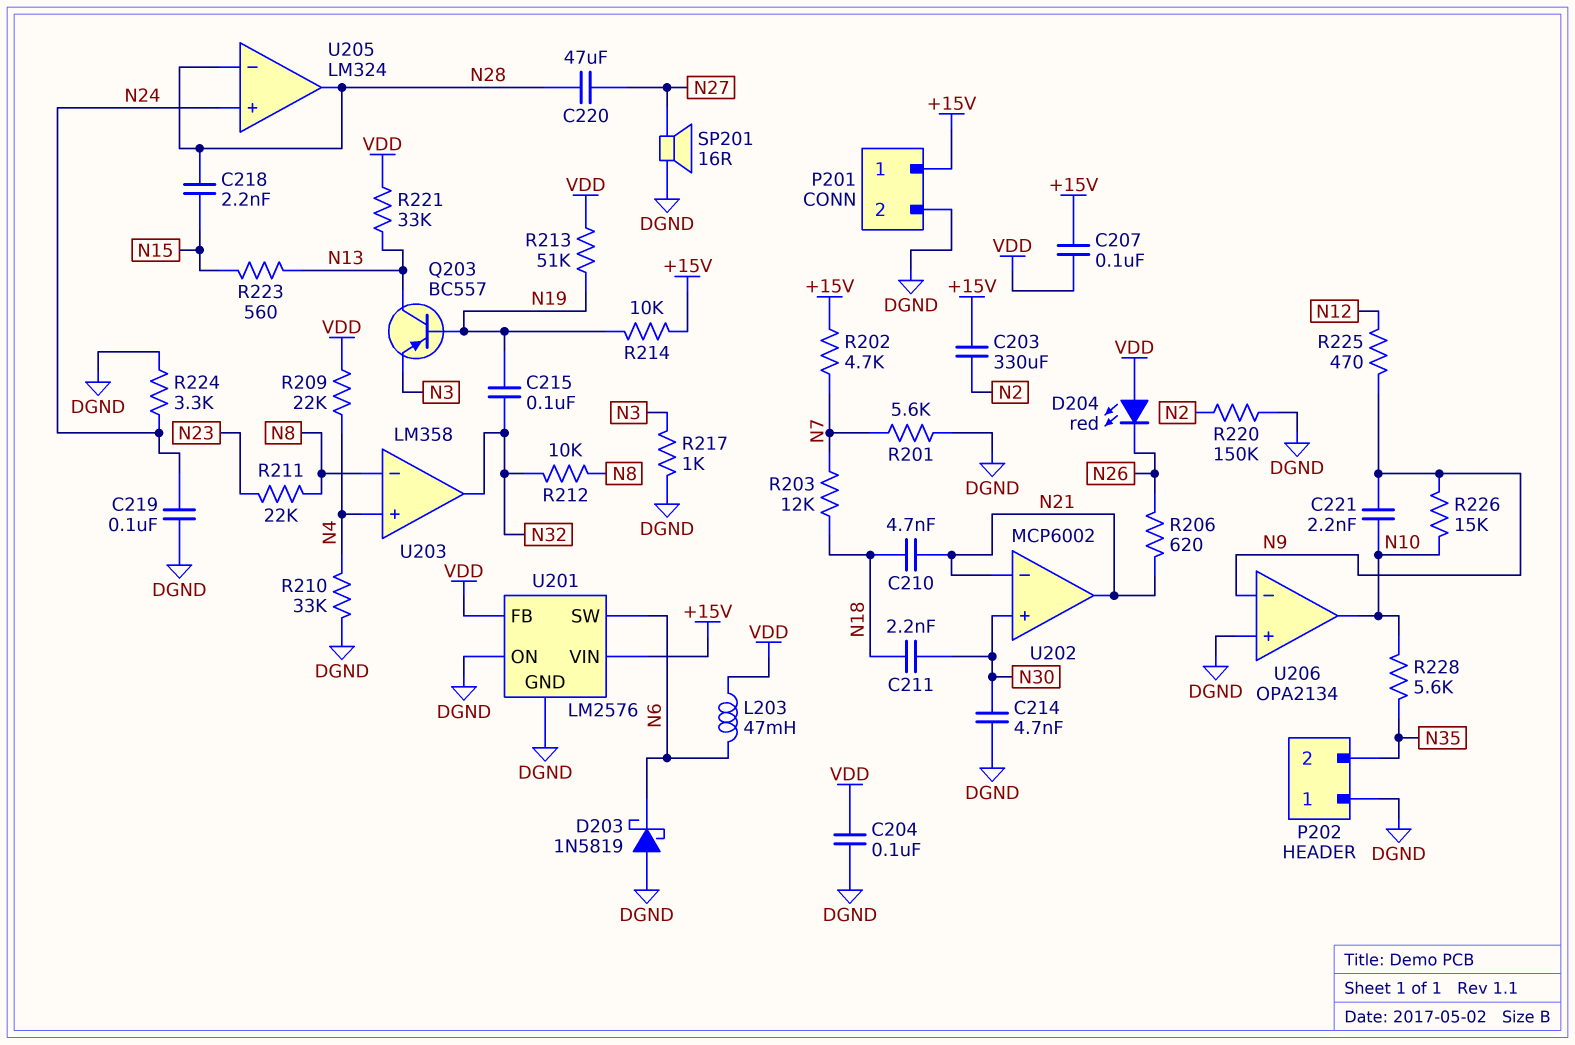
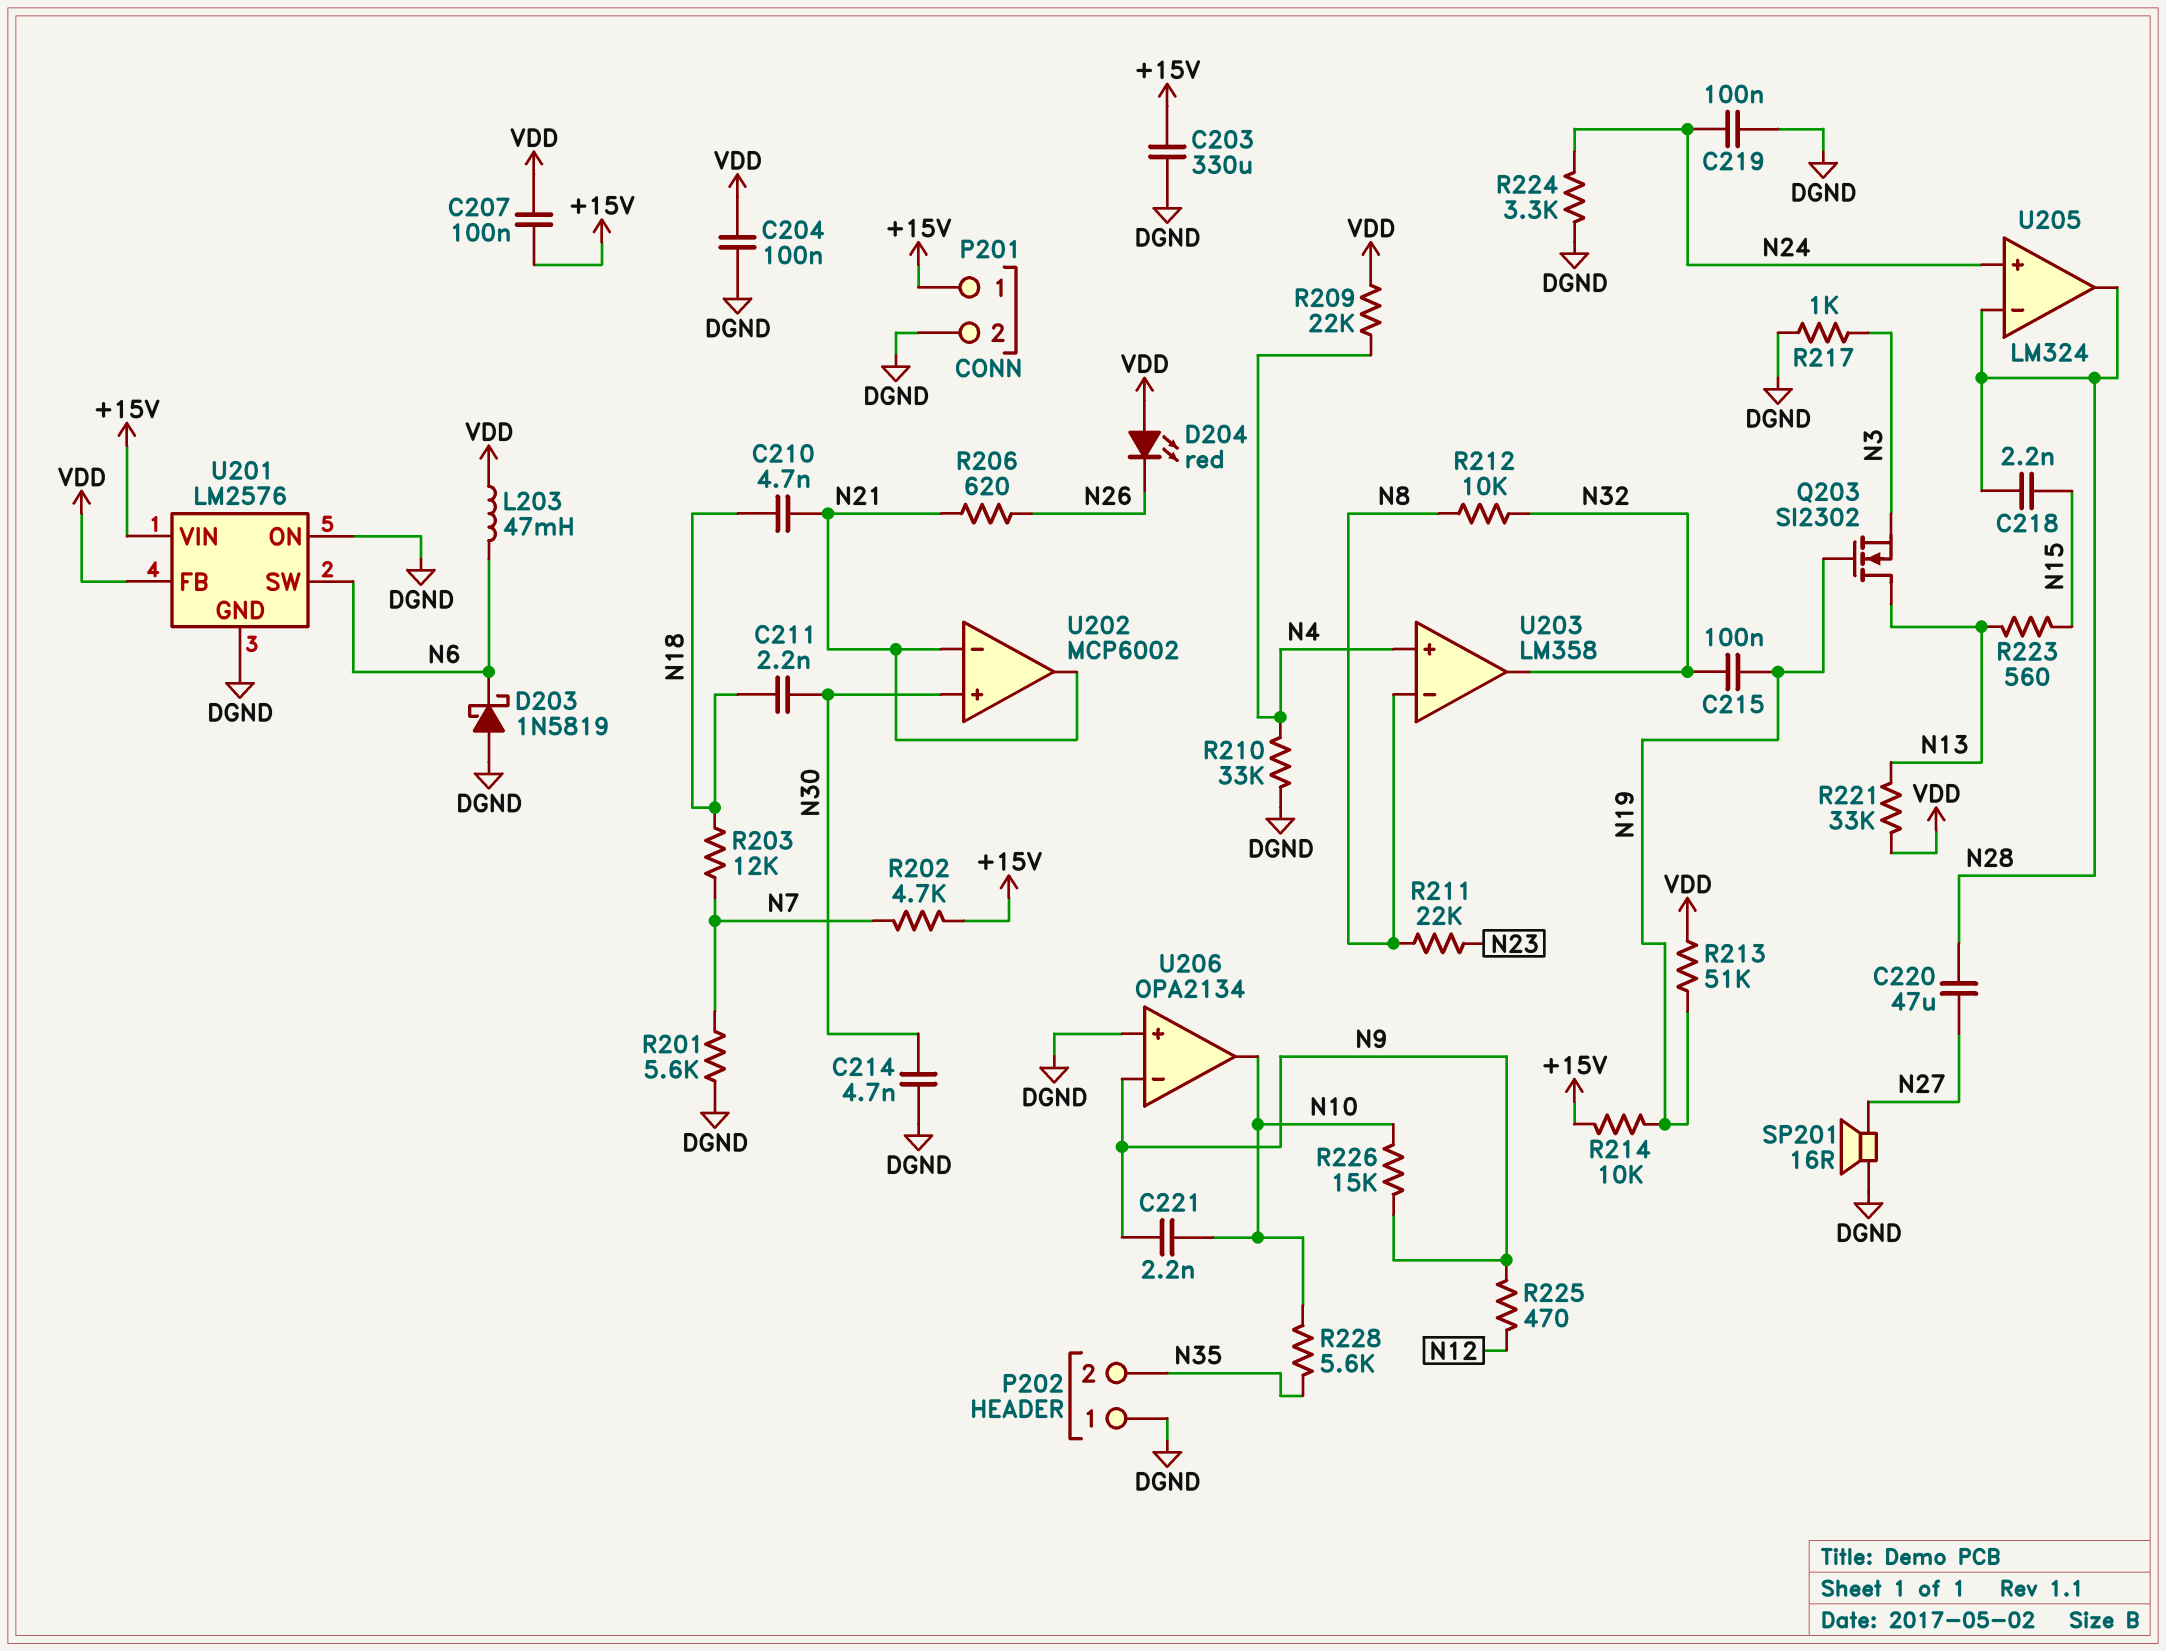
C203: 330uF (+15V, N2) -> 330uF (+15V, DGND)
Q203: PNP BC557 (B N19, C N13, E N3) -> NMOS SI2302 (G N19, D N13, S N3)
R220: 150k (DGND, N2) -> none

